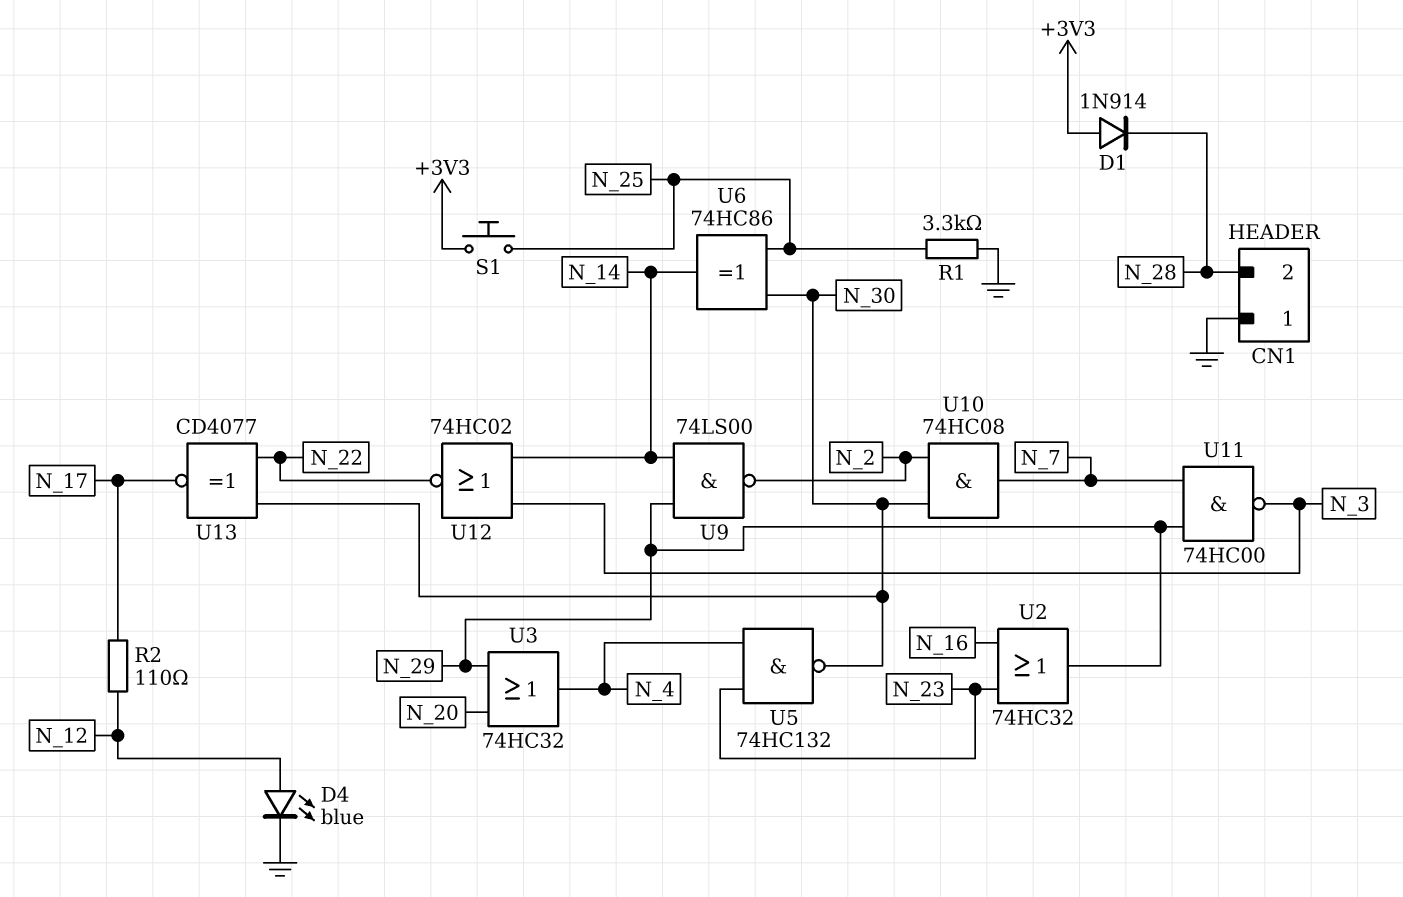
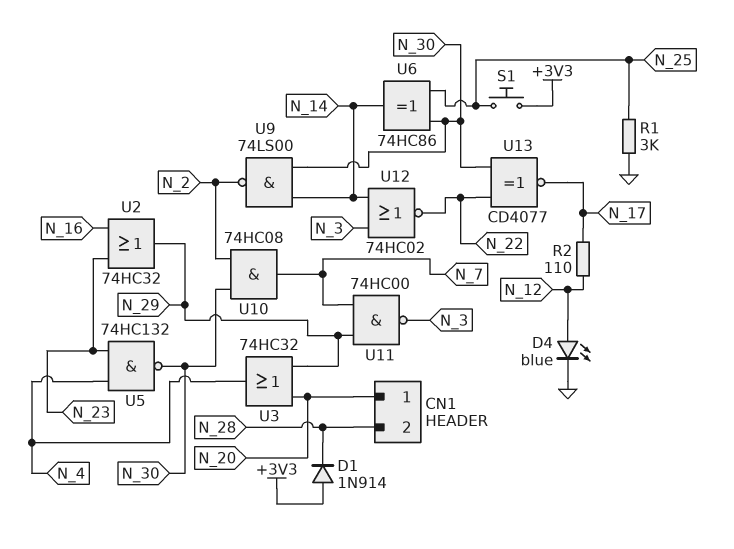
CN1 pin 1: GND -> N_20
R1: 3.3k (GND, N_25) -> 3k (GND, N_25)
U9: NAND 74LS00 (in N_14, in N_29, out N_2) -> NAND 74LS00 (in N_14, in N_30, out N_2)

